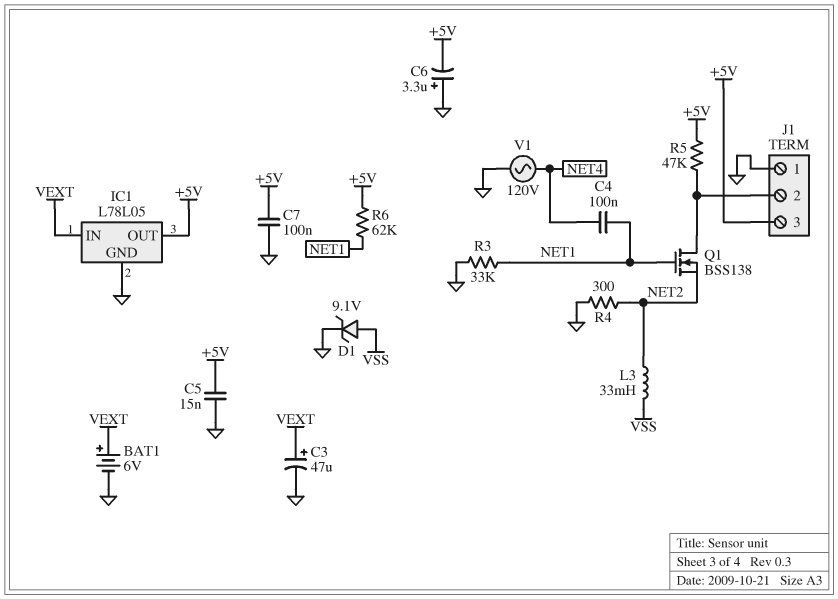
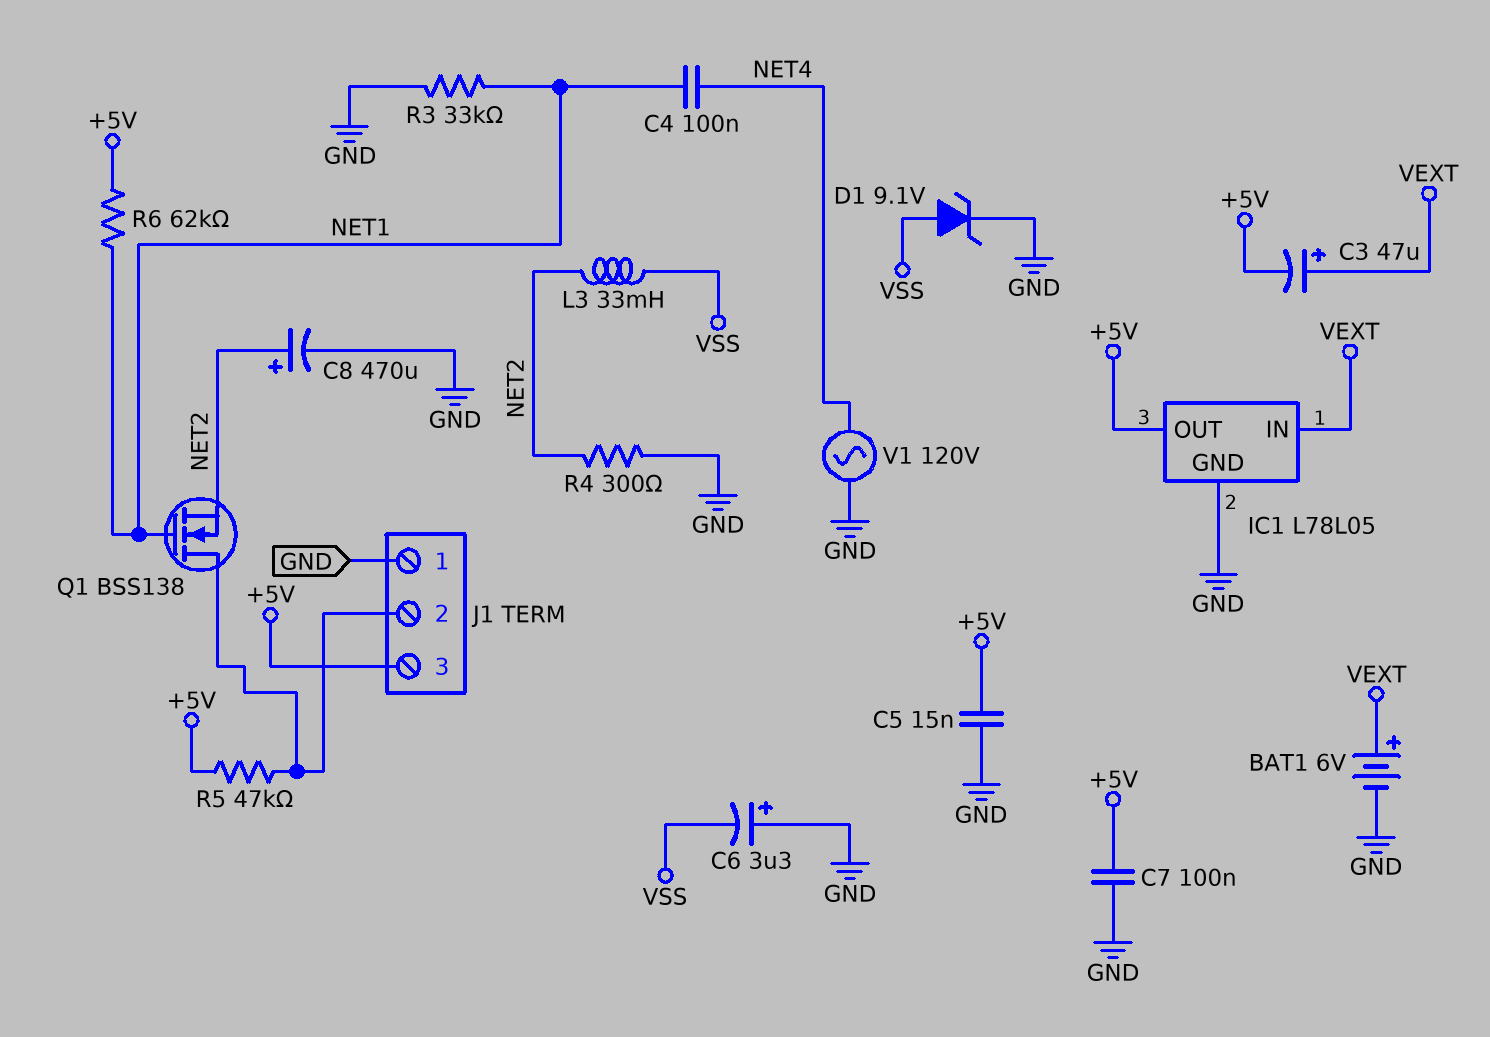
C3: 47uF (plus VEXT, minus GND) -> 47uF (plus VEXT, minus +5V)
C6: 3.3uF (plus GND, minus +5V) -> 3.3uF (plus GND, minus VSS)
C8: none -> 470uF (plus NET2, minus GND)

